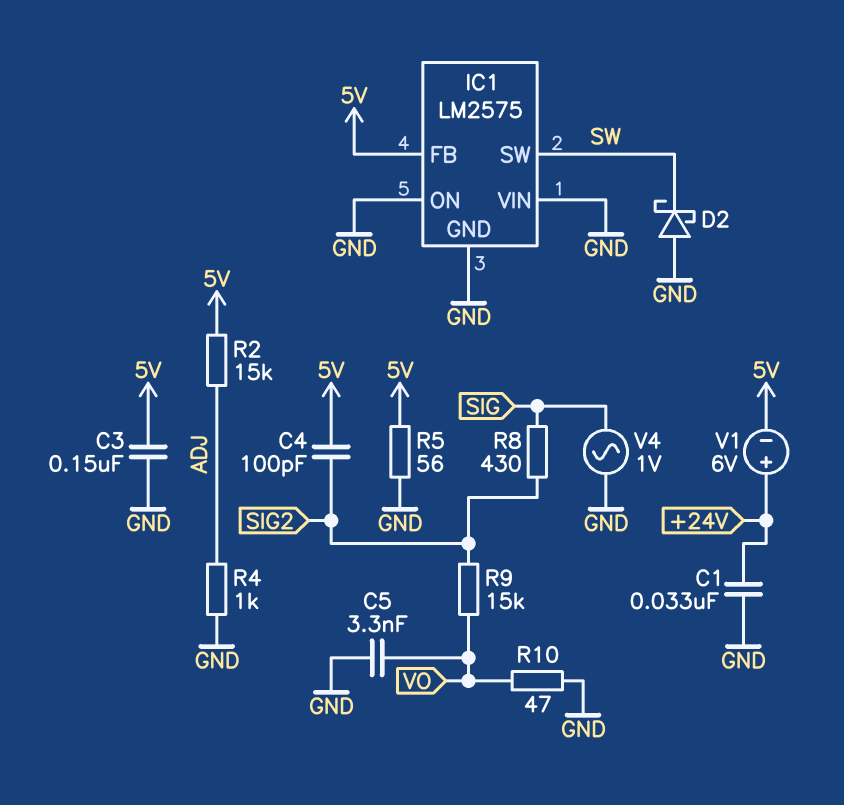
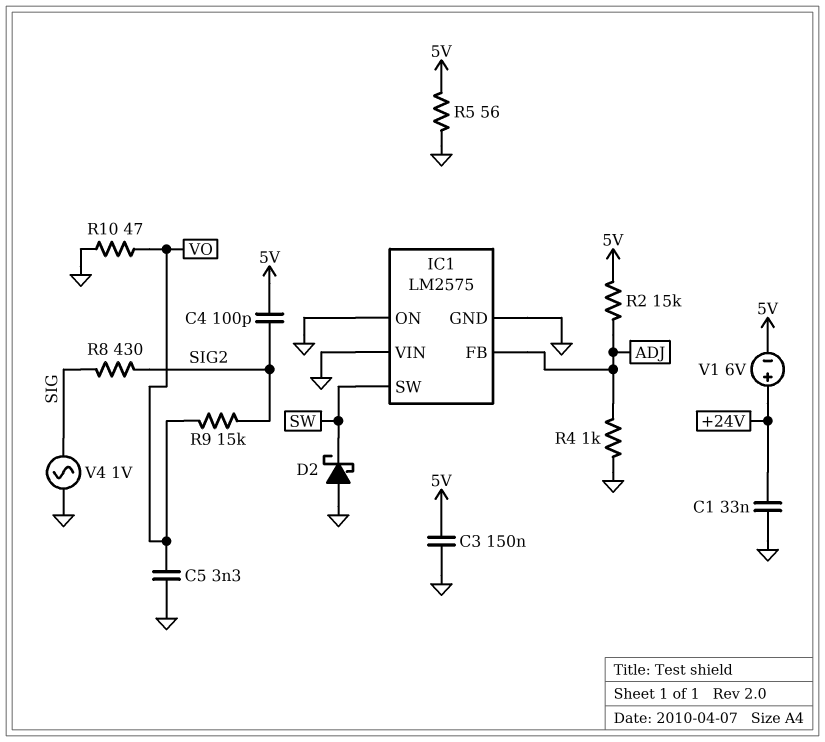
IC1 pin FB: 5V -> ADJ

